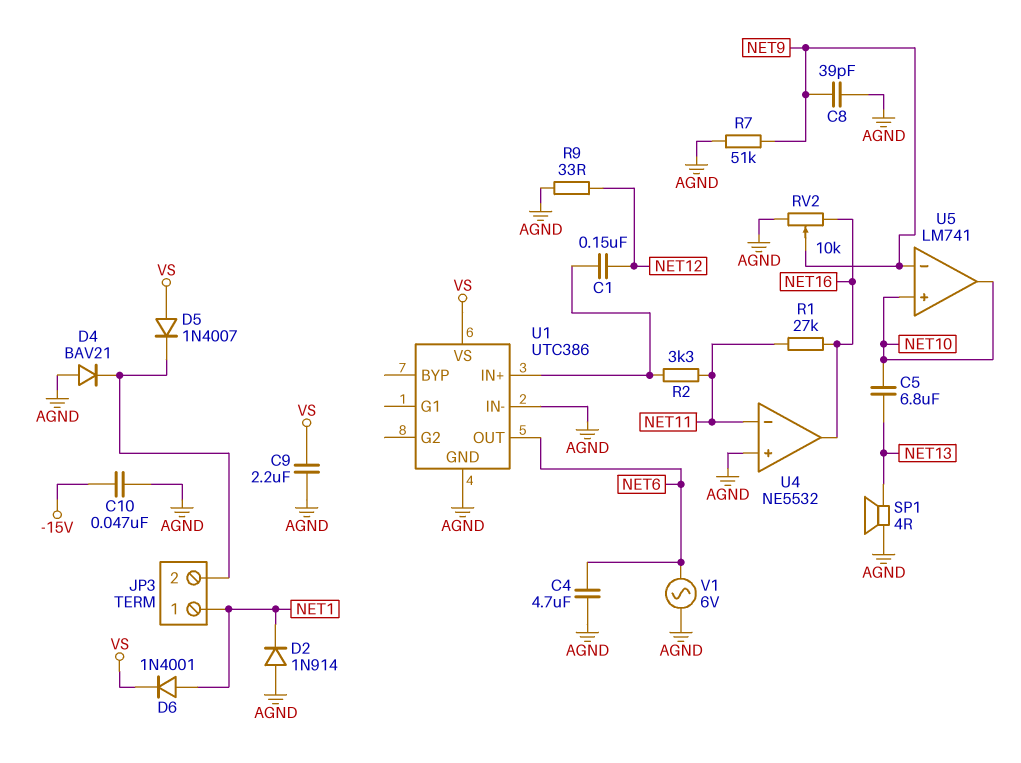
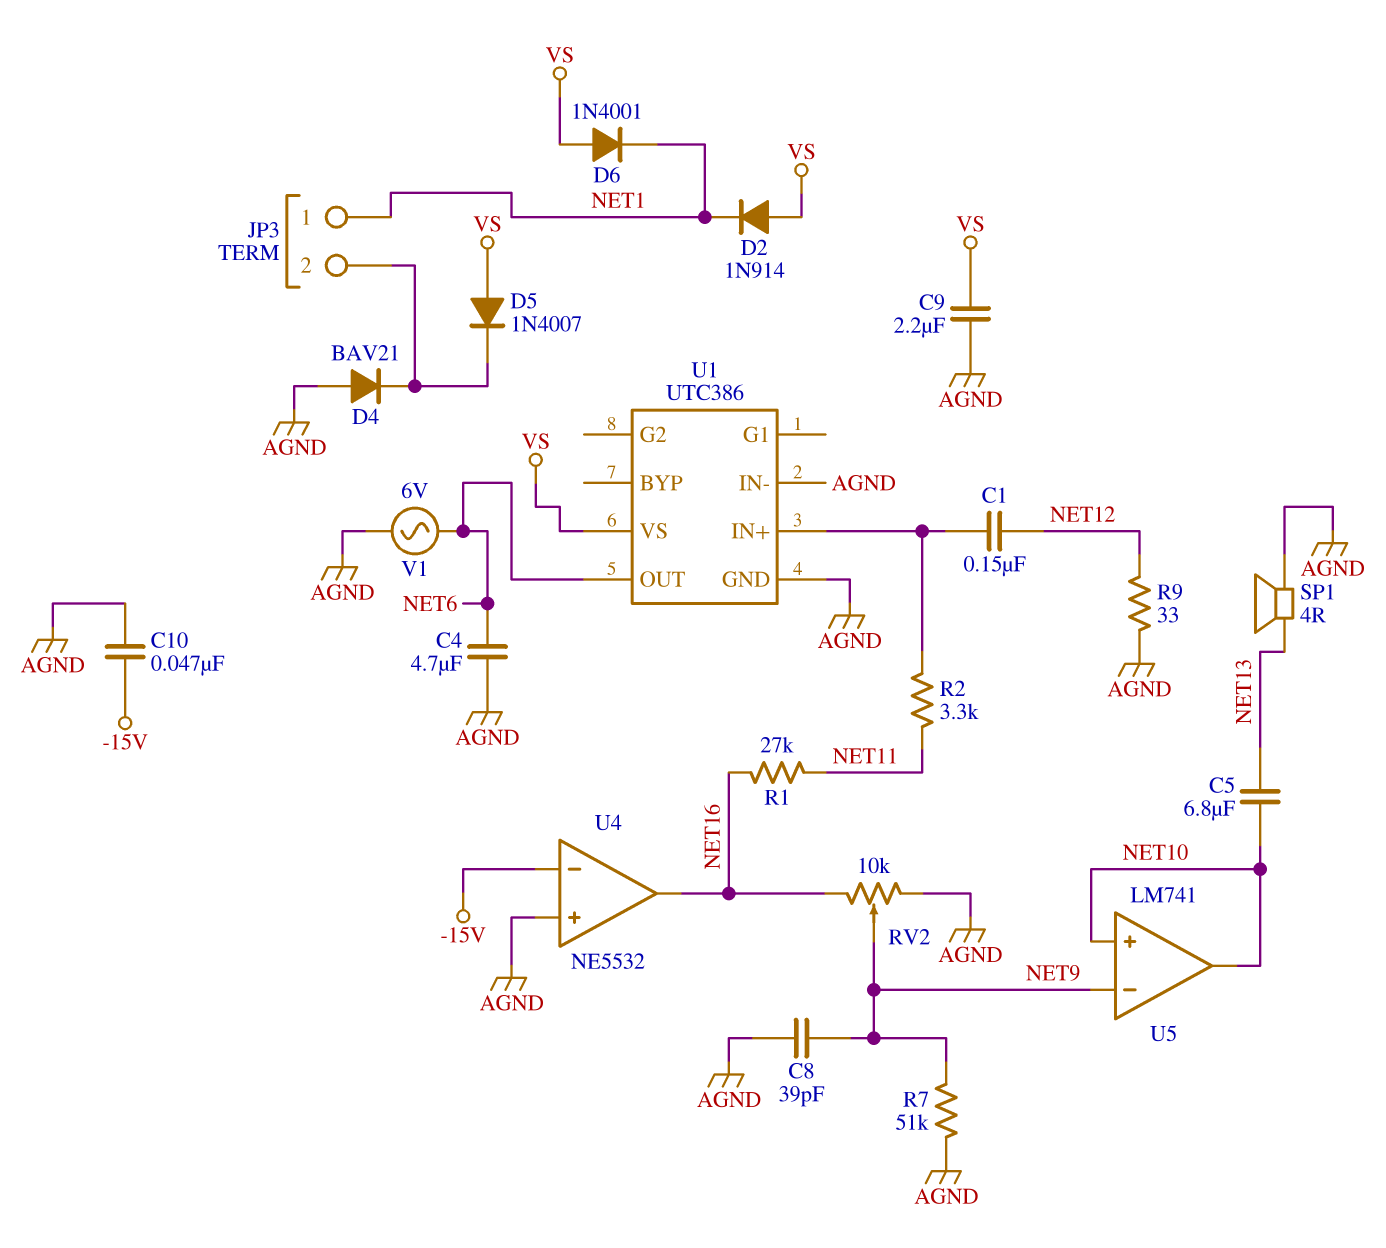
D2: diode 1N914 (A AGND, K NET1) -> diode 1N914 (A VS, K NET1)
D6: diode 1N4001 (A NET1, K VS) -> diode 1N4001 (A VS, K NET1)
U4 pin in-: NET11 -> -15V

